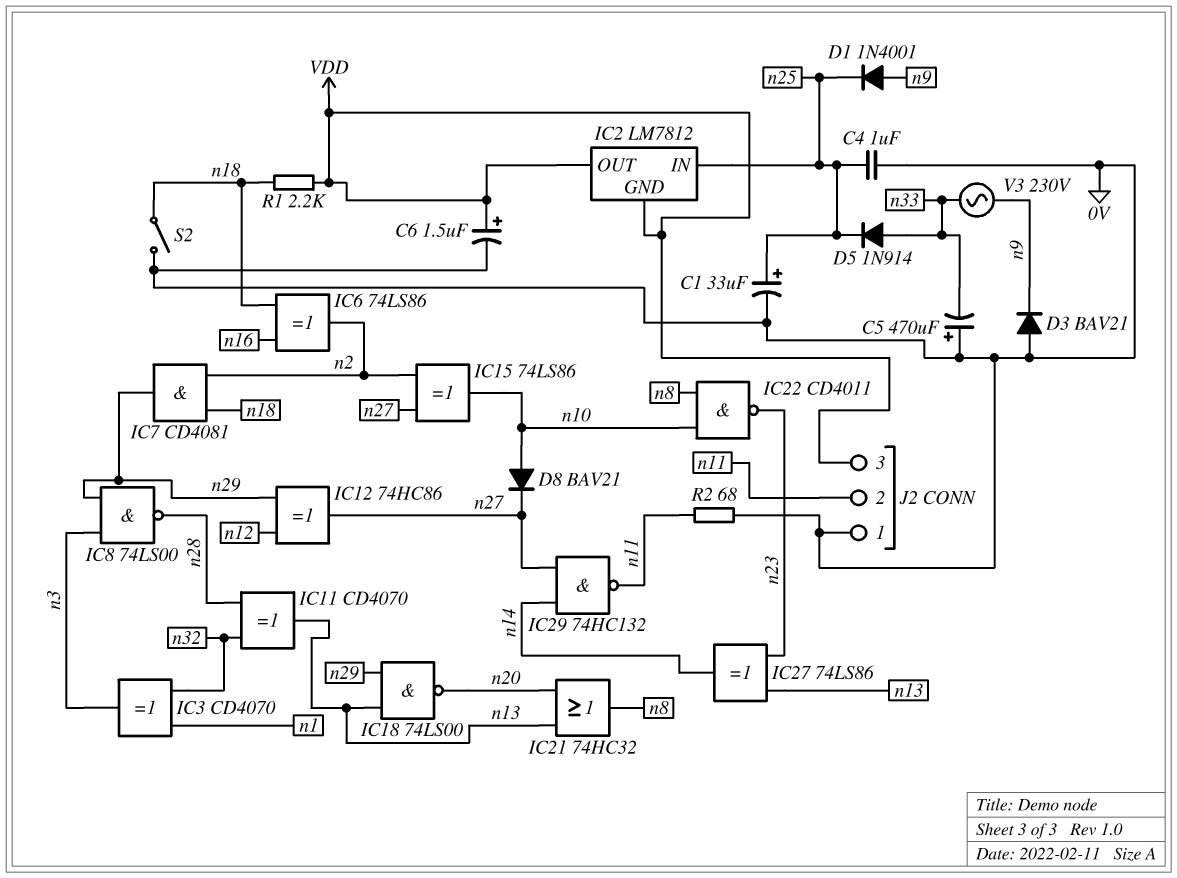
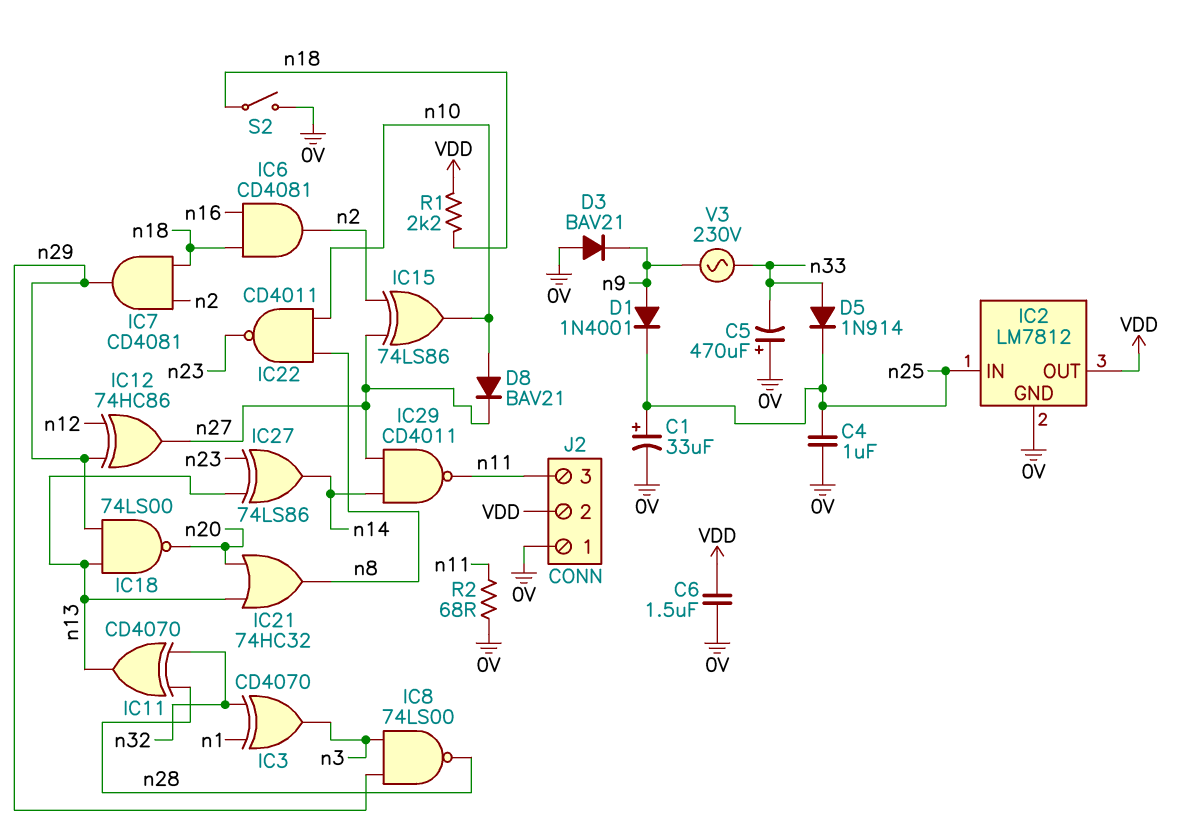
C6: 1.5uF (plus VDD, minus 0V) -> 1.5uF (0V, VDD)
IC2 pin GND: VDD -> 0V
IC6: XOR 74LS86 (in n16, in n18, out n2) -> AND CD4081 (in n16, in n18, out n2)
IC29: NAND 74HC132 (in n14, in n27, out n11) -> NAND CD4011 (in n14, in n27, out n11)
J2 pin 2: n11 -> VDD
J2 pin 3: VDD -> n11

